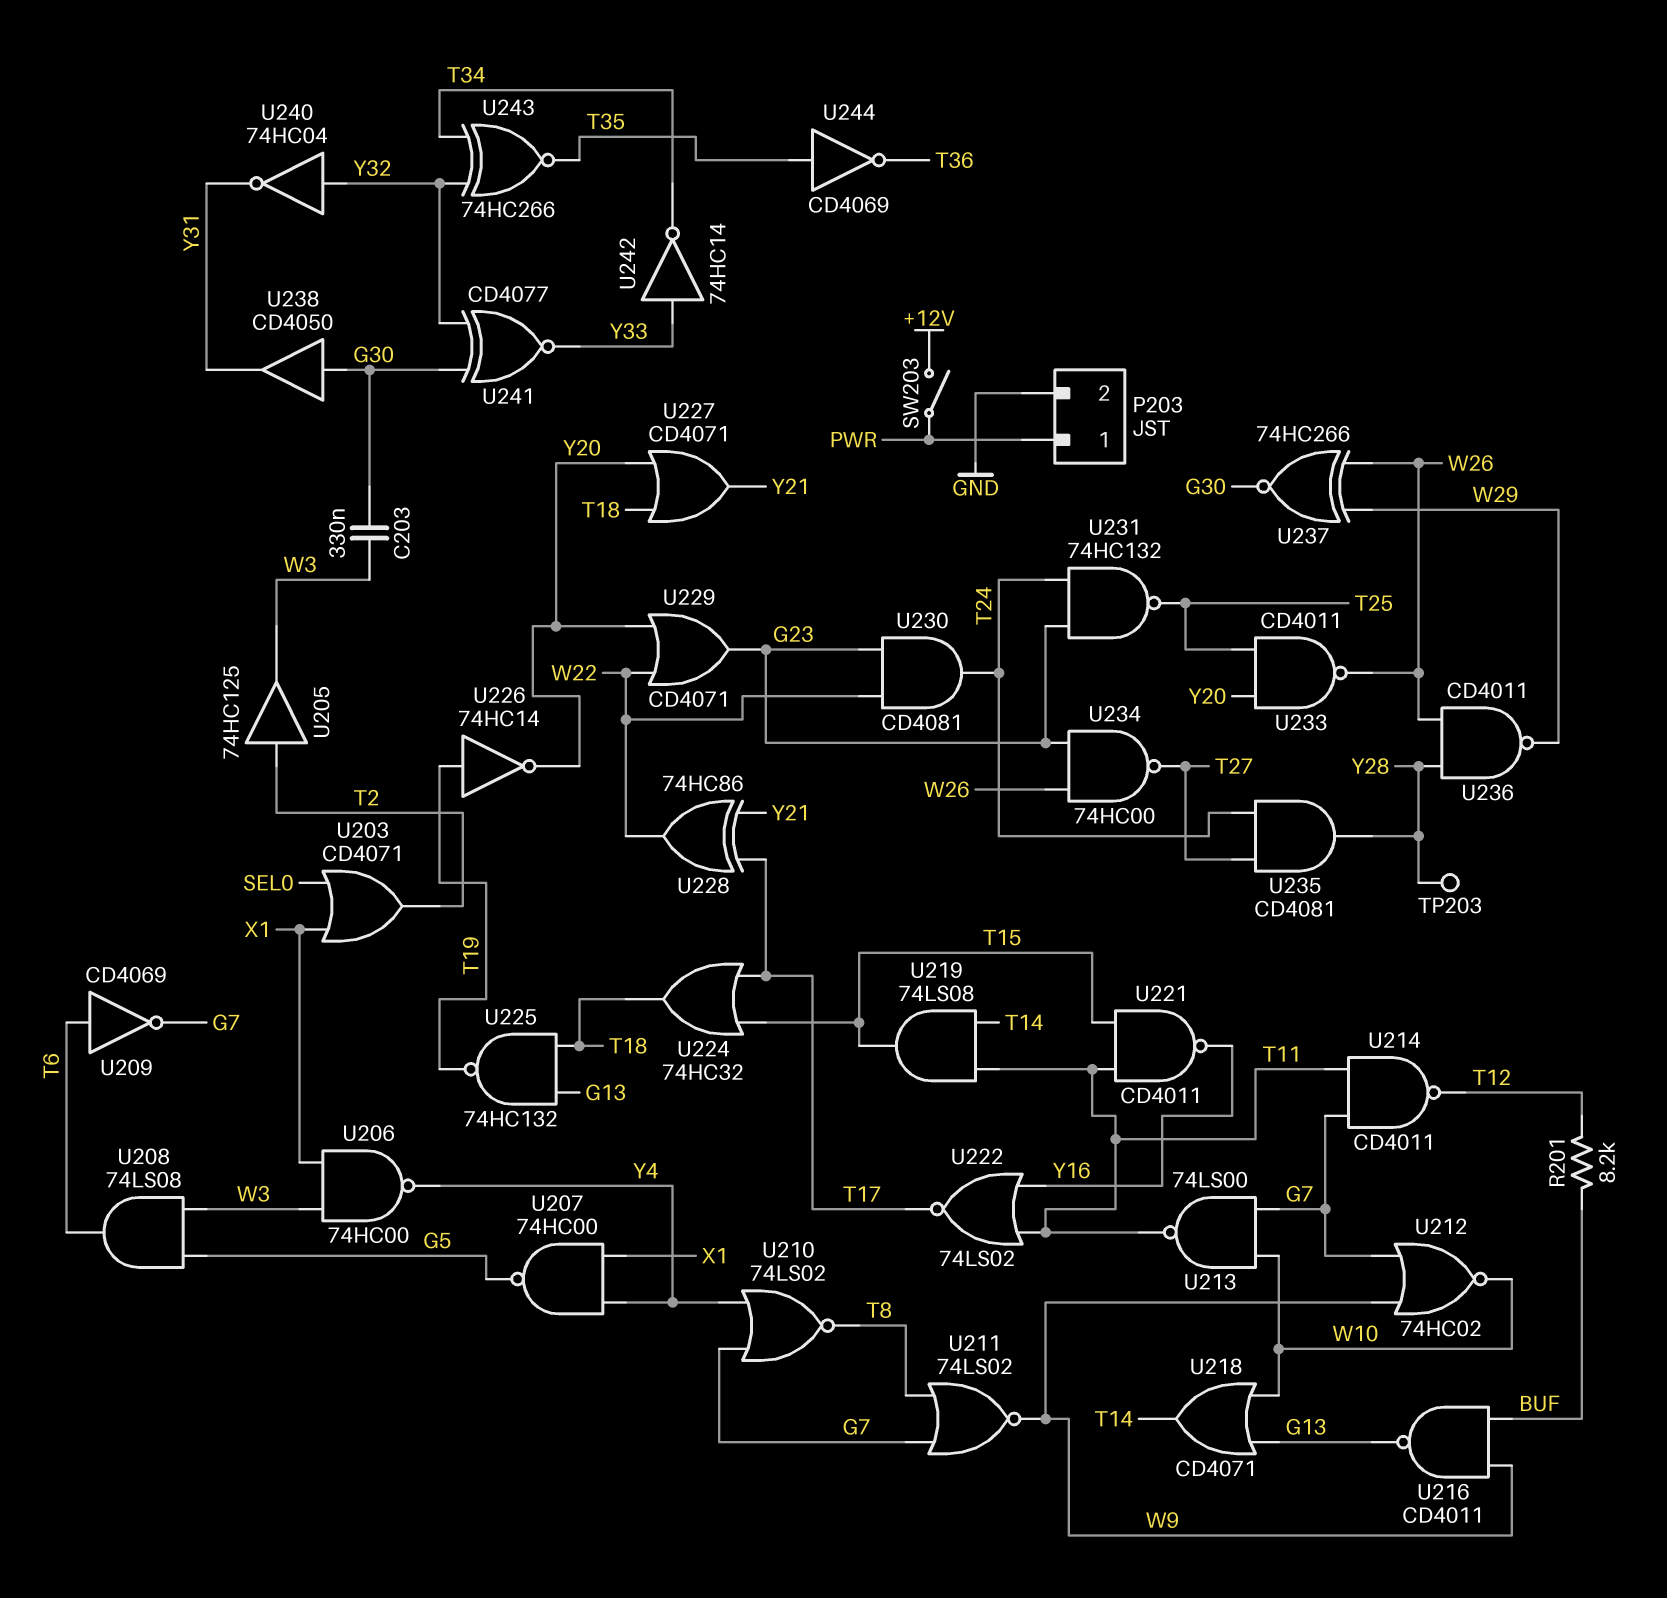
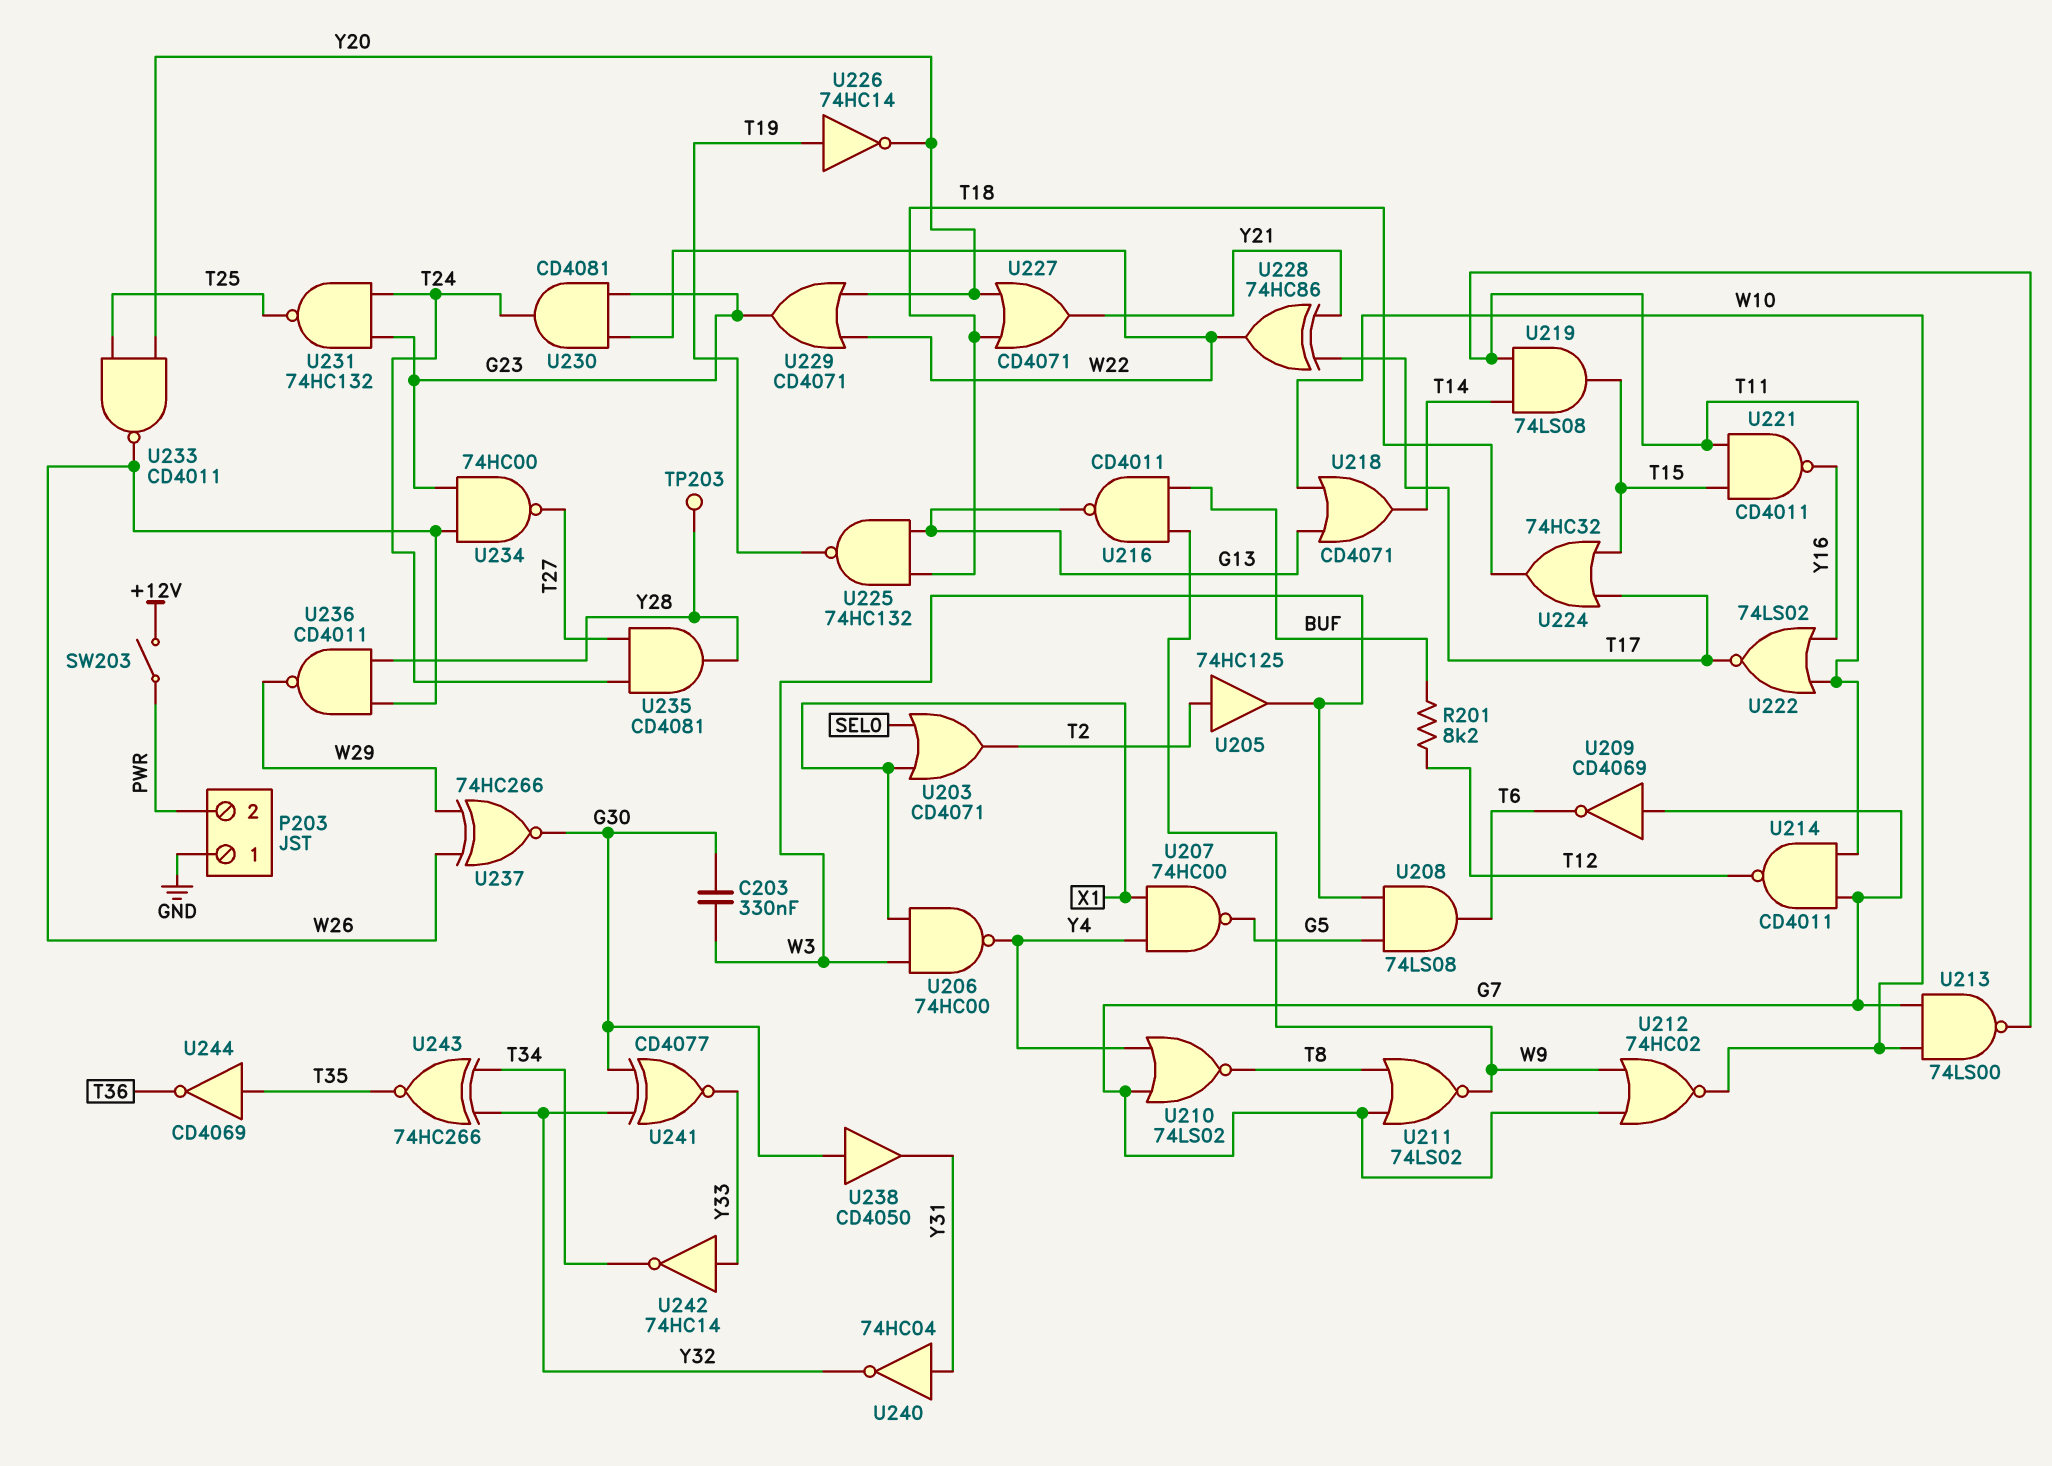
P203 pin 1: PWR -> GND
P203 pin 2: GND -> PWR
U209: NOT CD4069 (in T6, out G7) -> NOT CD4069 (in G7, out T6)
U240: NOT 74HC04 (in Y32, out Y31) -> NOT 74HC04 (in Y31, out Y32)

